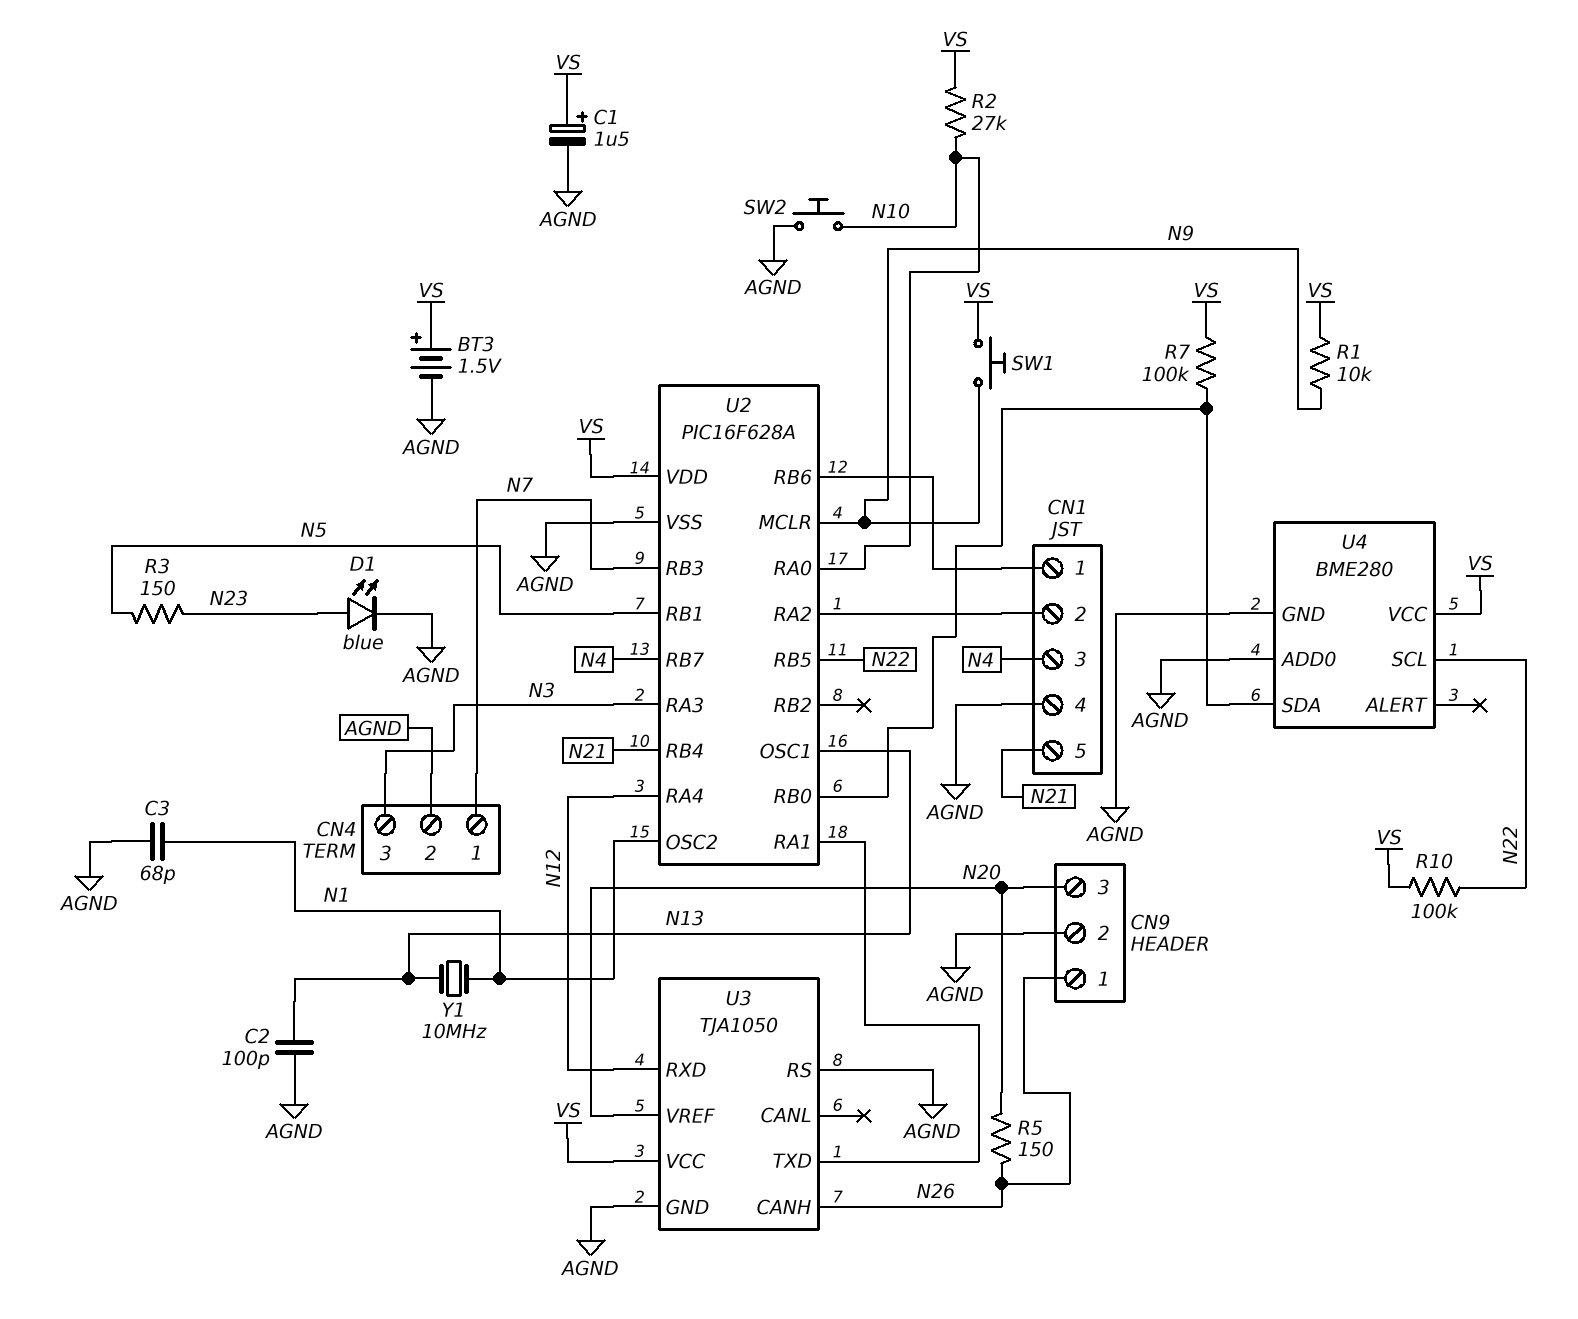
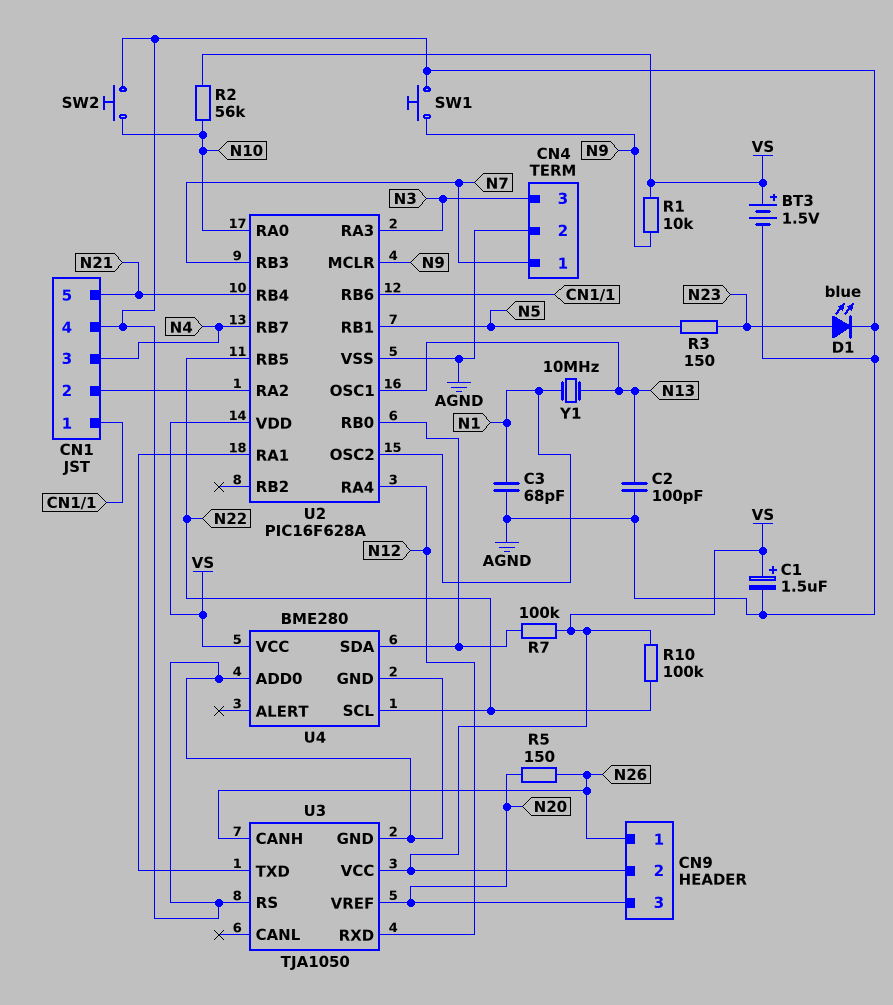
CN9 pin 2: AGND -> VS
R2: 27k (N10, VS) -> 56k (N10, VS)
SW1: button (N9, VS) -> button (AGND, N9)

